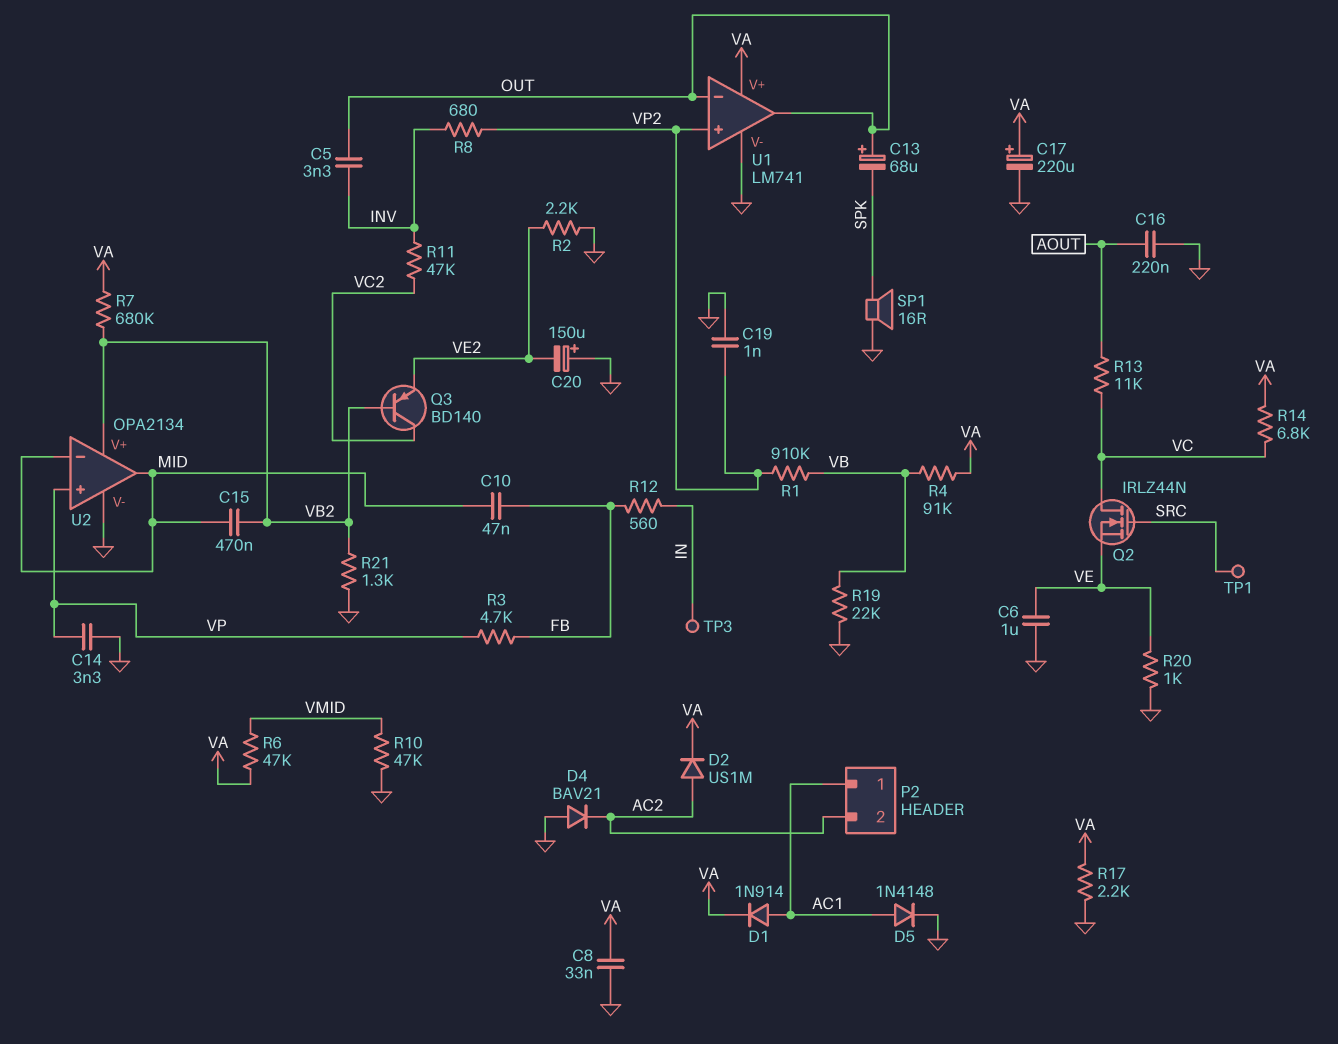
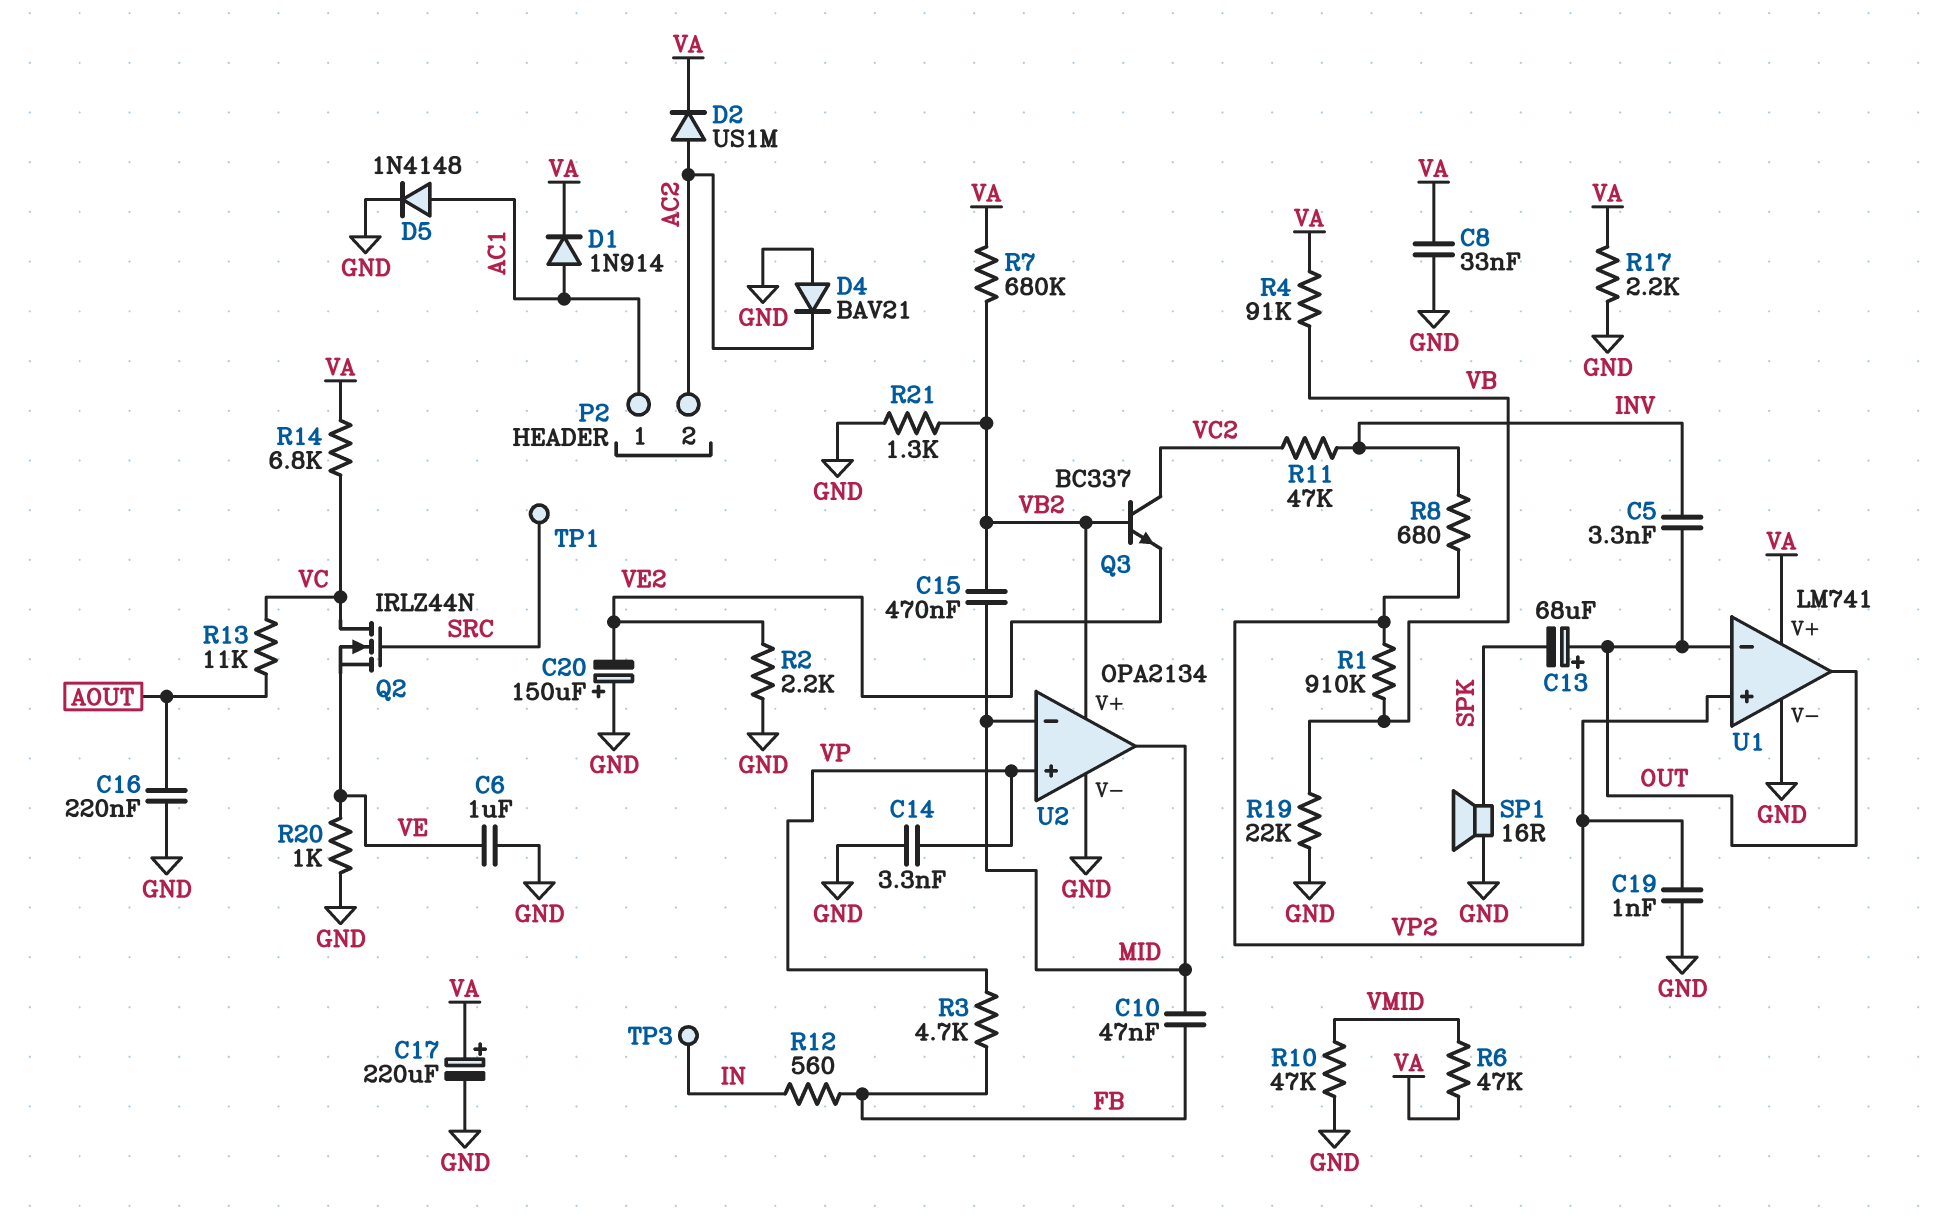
Q3: PNP BD140 (B VB2, C VC2, E VE2) -> NPN BC337 (B VB2, C VC2, E VE2)

